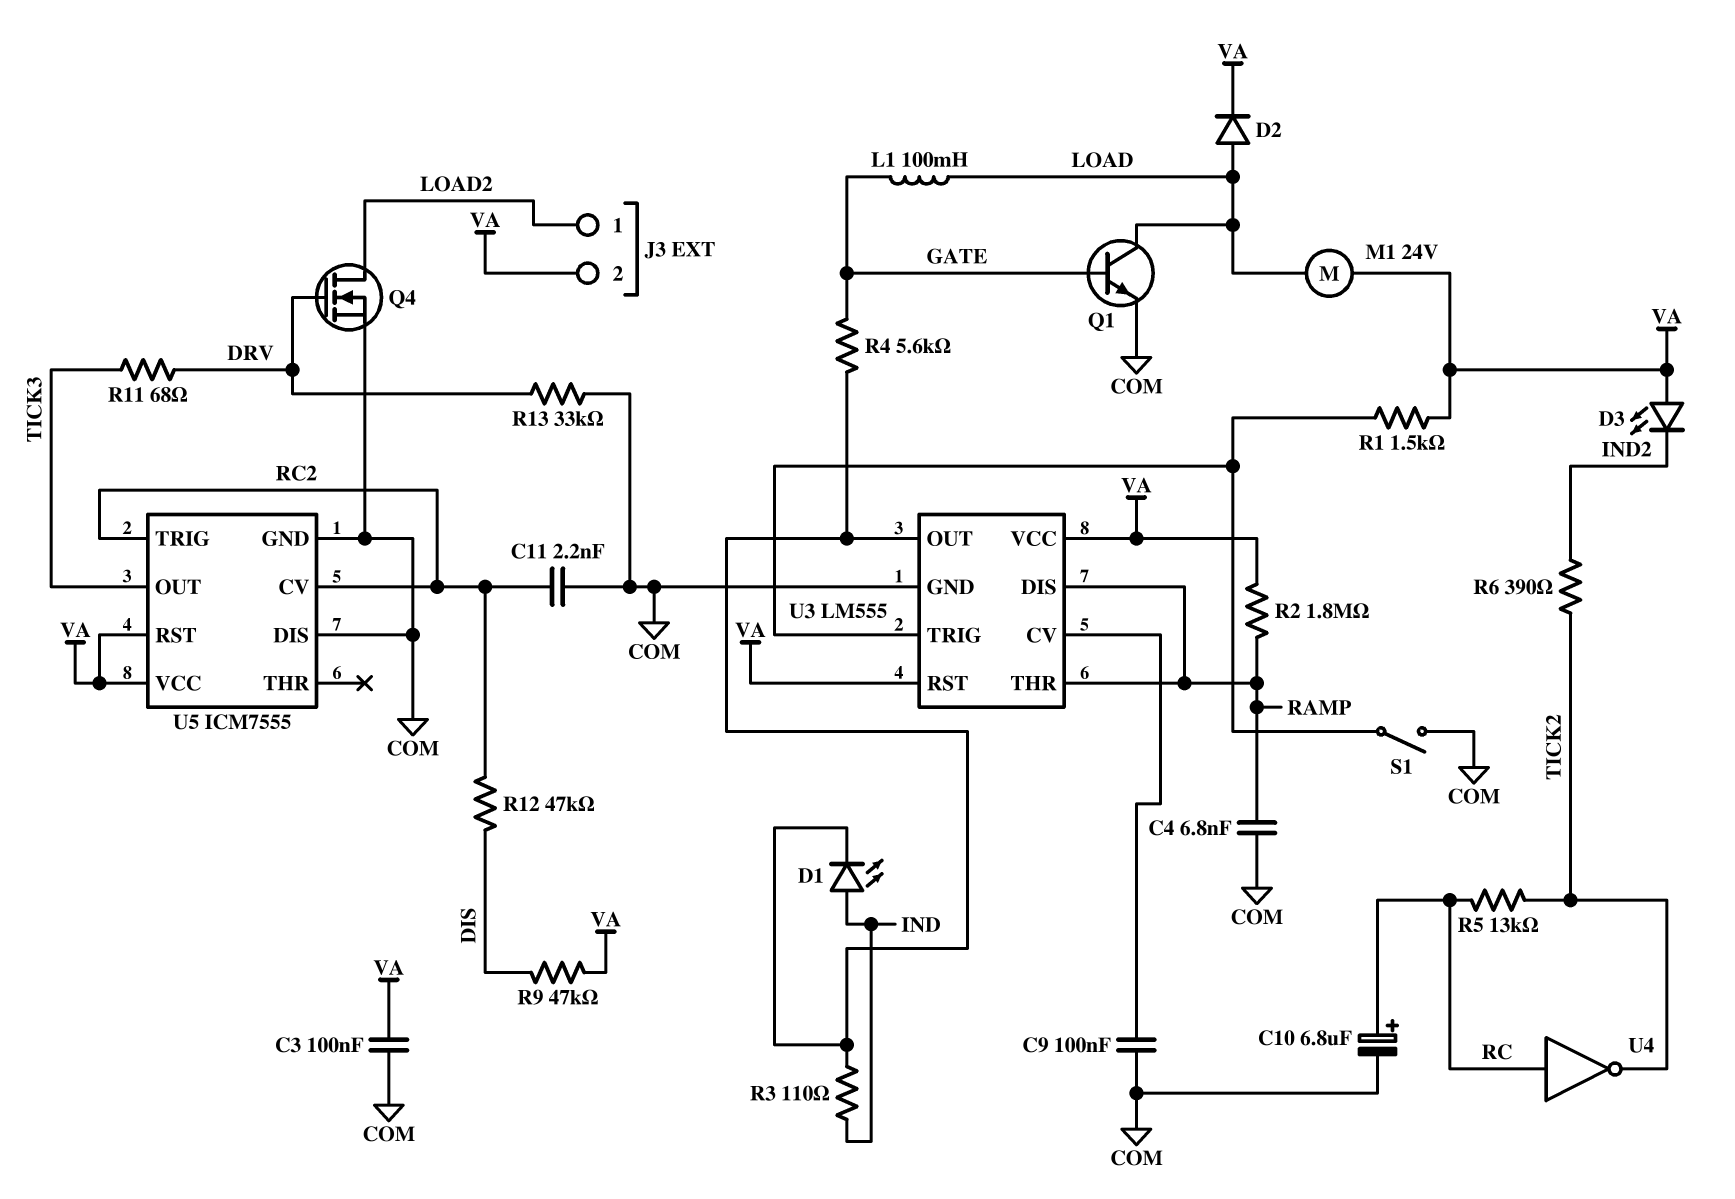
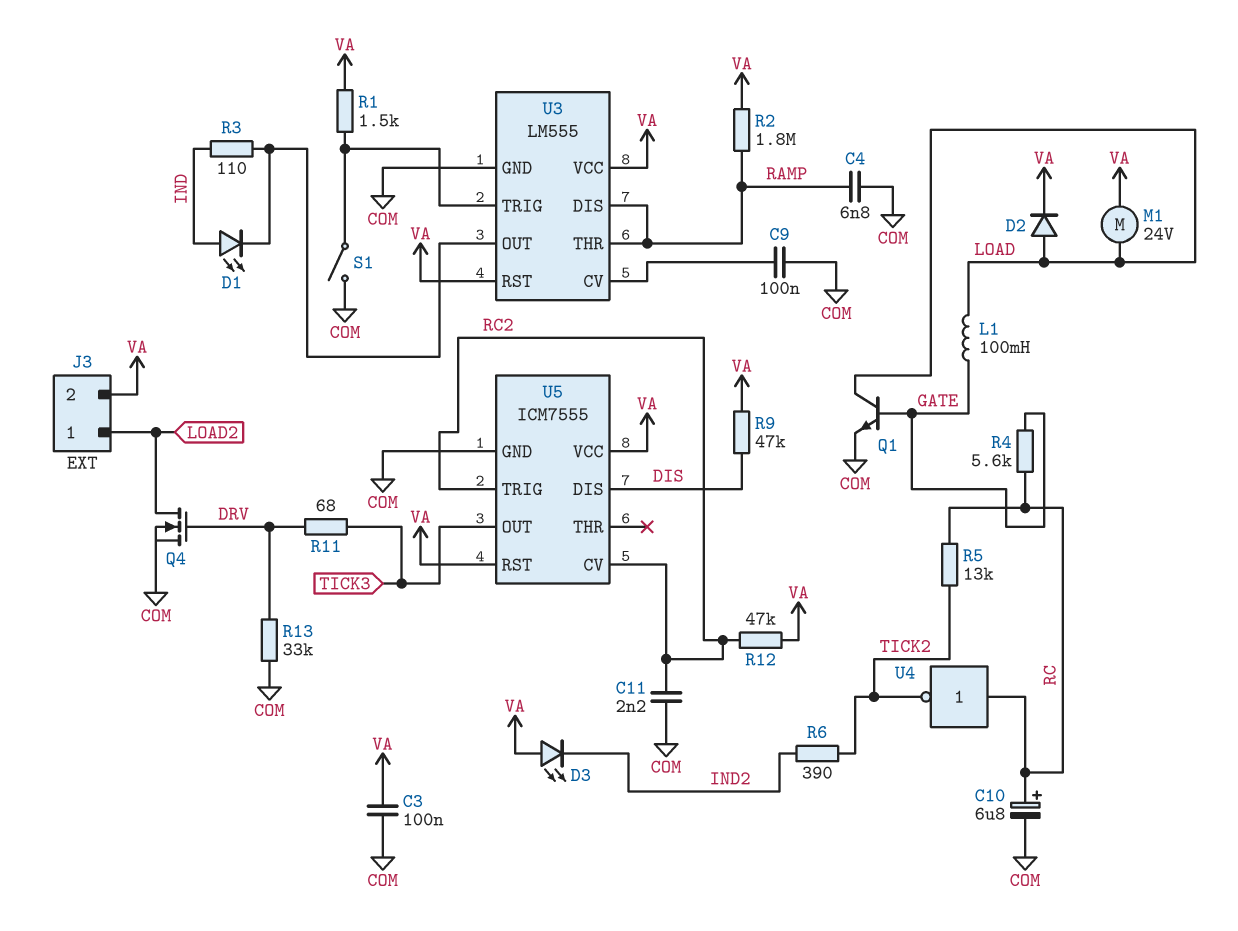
R4: 5.6k (GATE, U3/OUT) -> 5.6k (GATE, RC)
R12: 47k (DIS, RC2) -> 47k (RC2, VA)
U5 pin DIS: COM -> DIS

